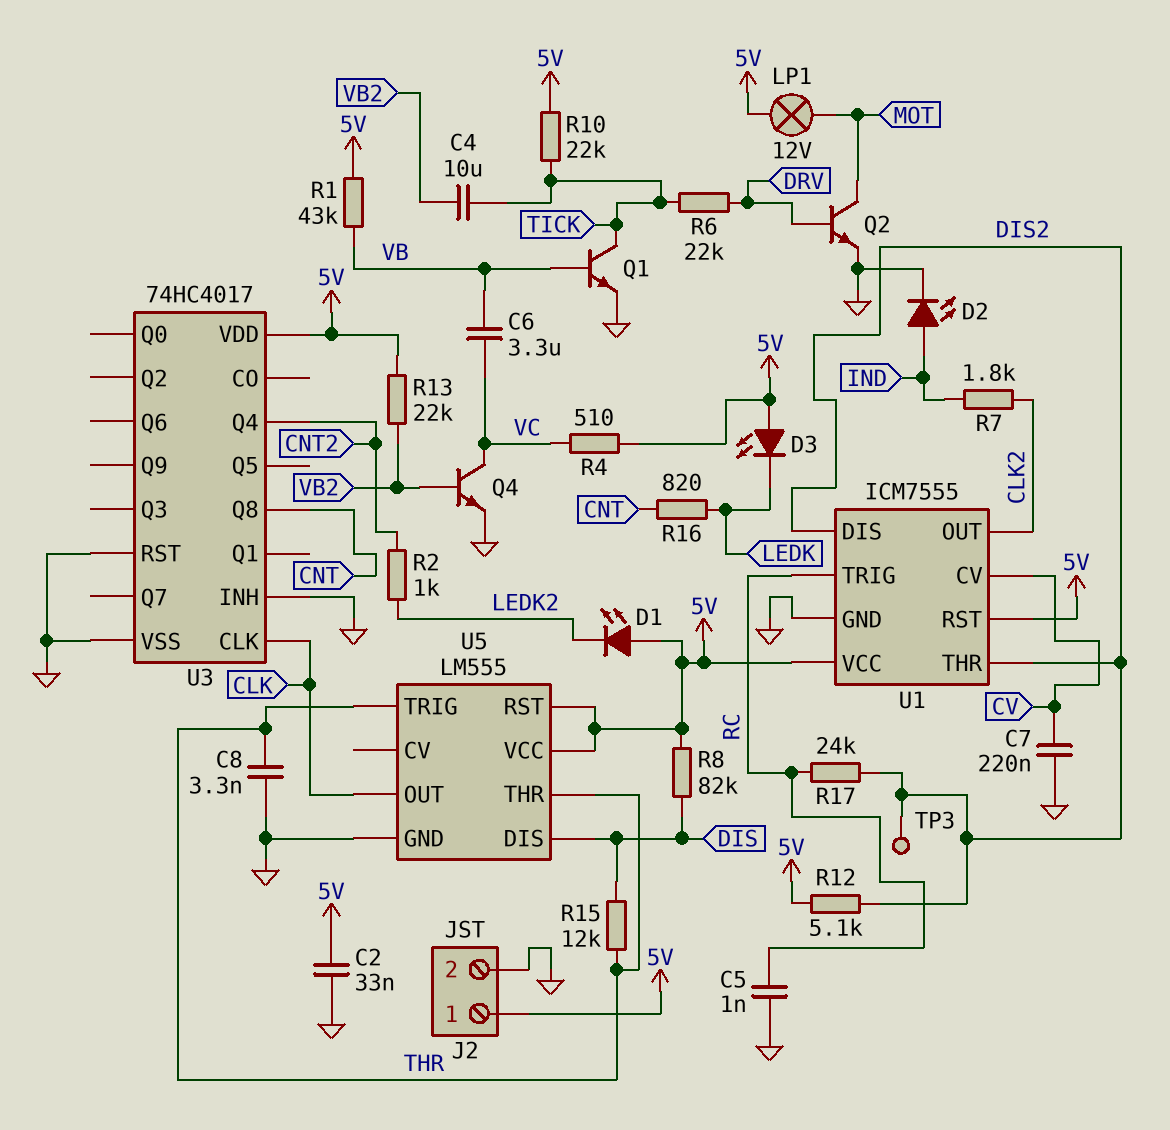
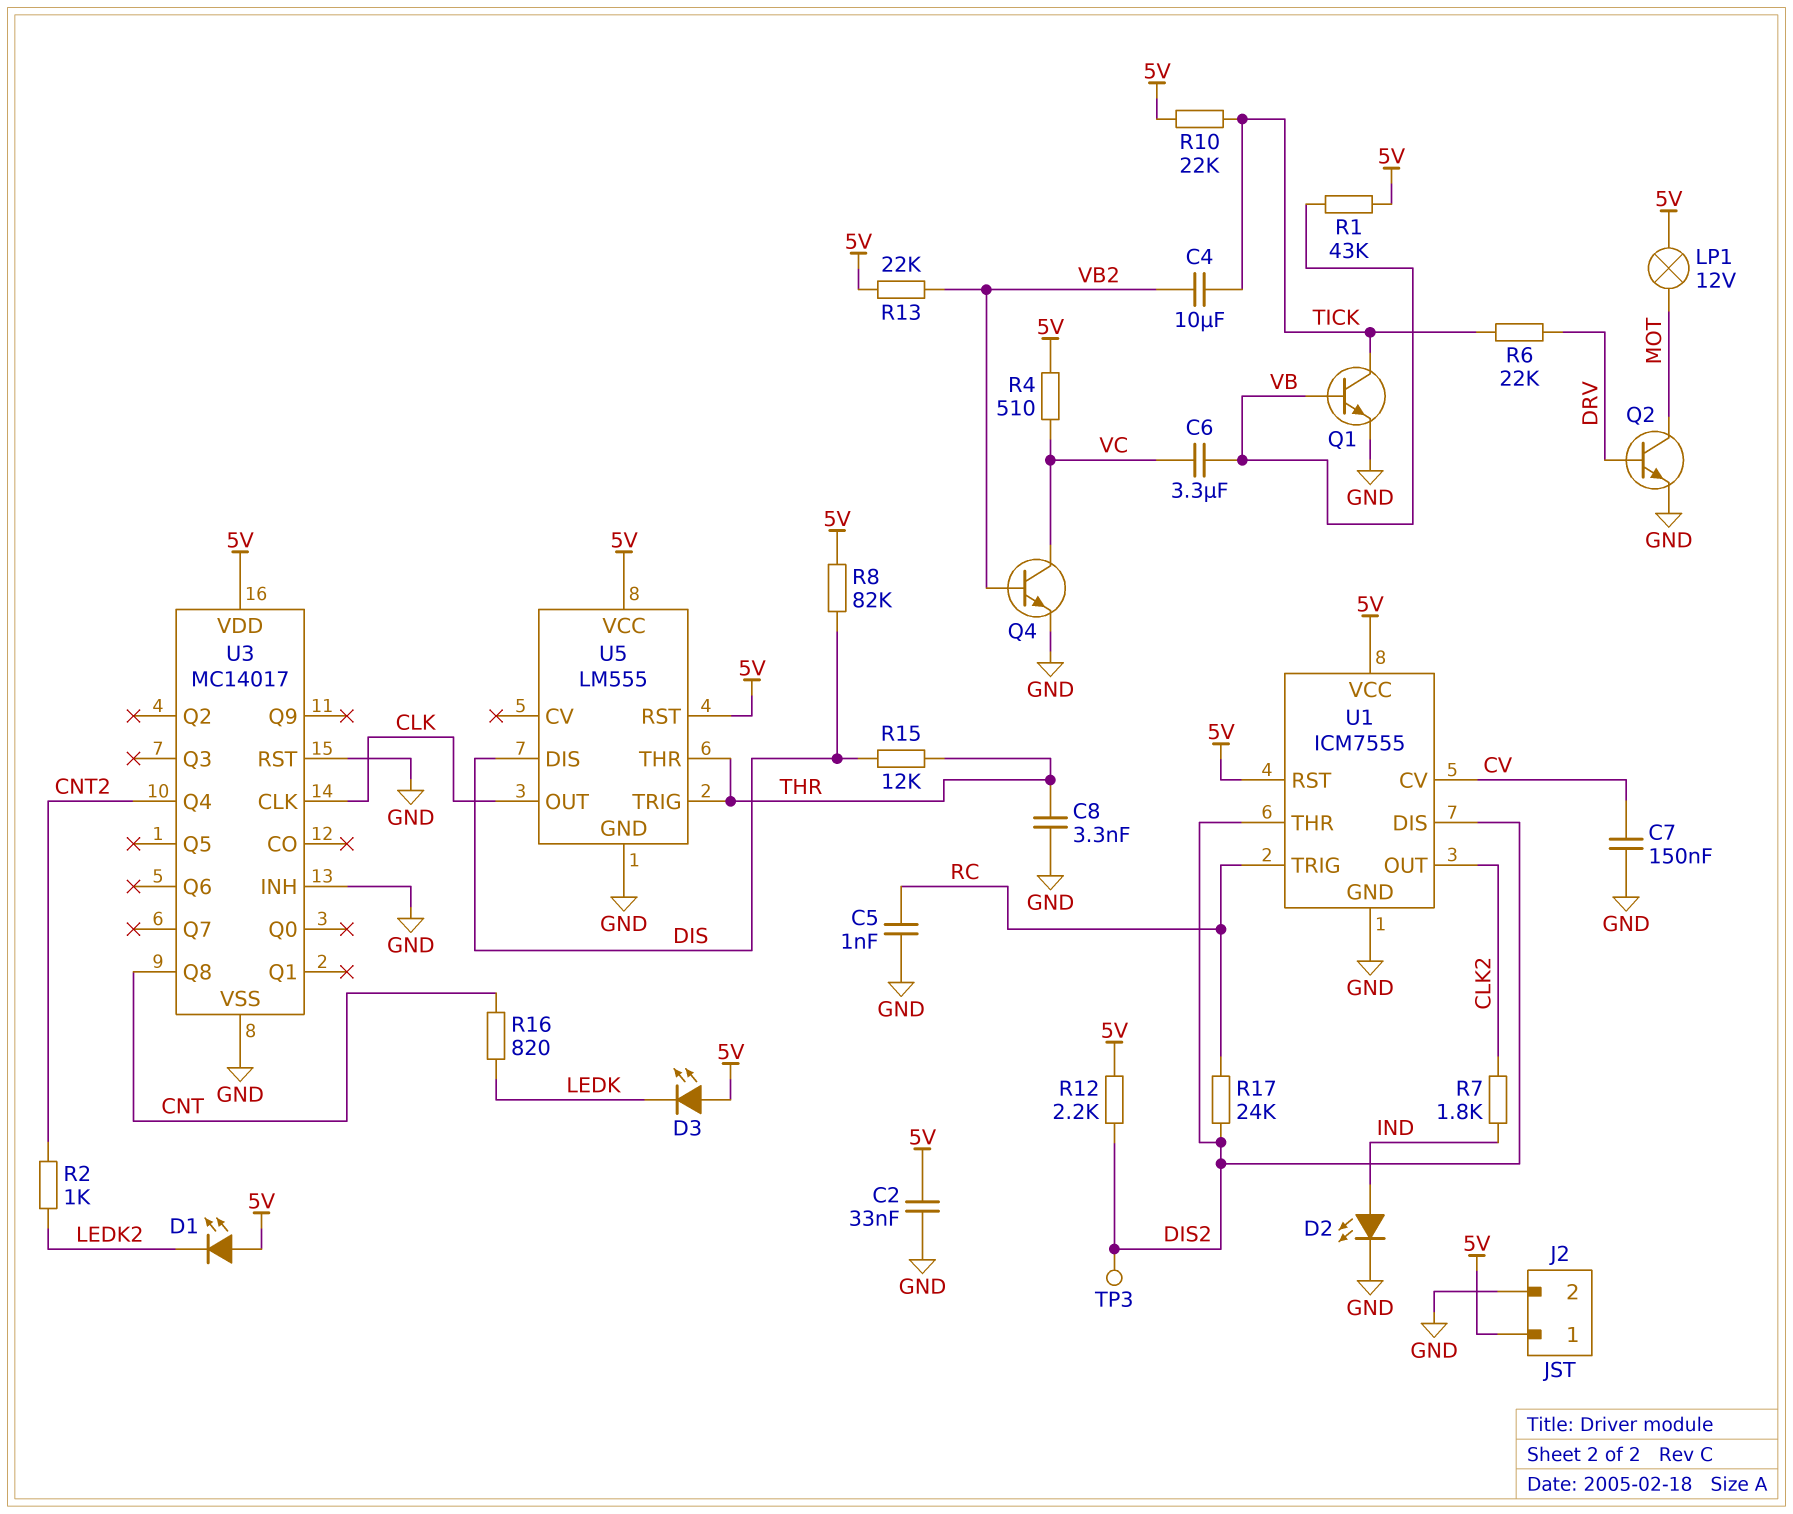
C7: 220nF (CV, GND) -> 150nF (CV, GND)
R12: 5.1k (5V, DIS2) -> 2.2k (5V, DIS2)
U3: 74HC4017 -> MC14017

